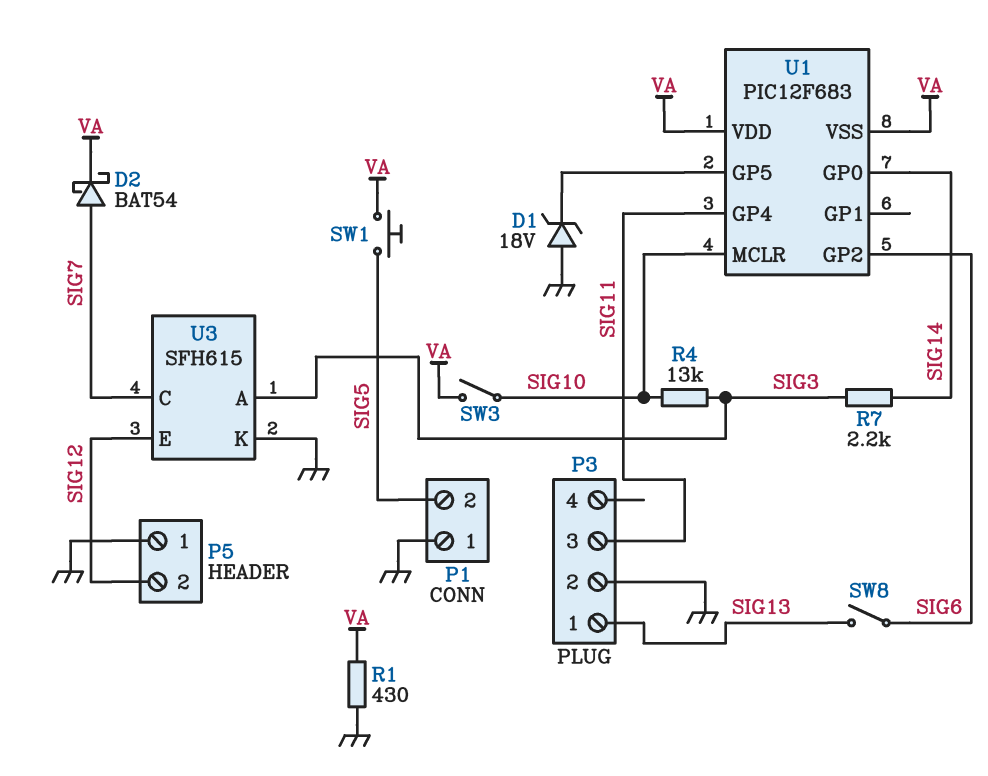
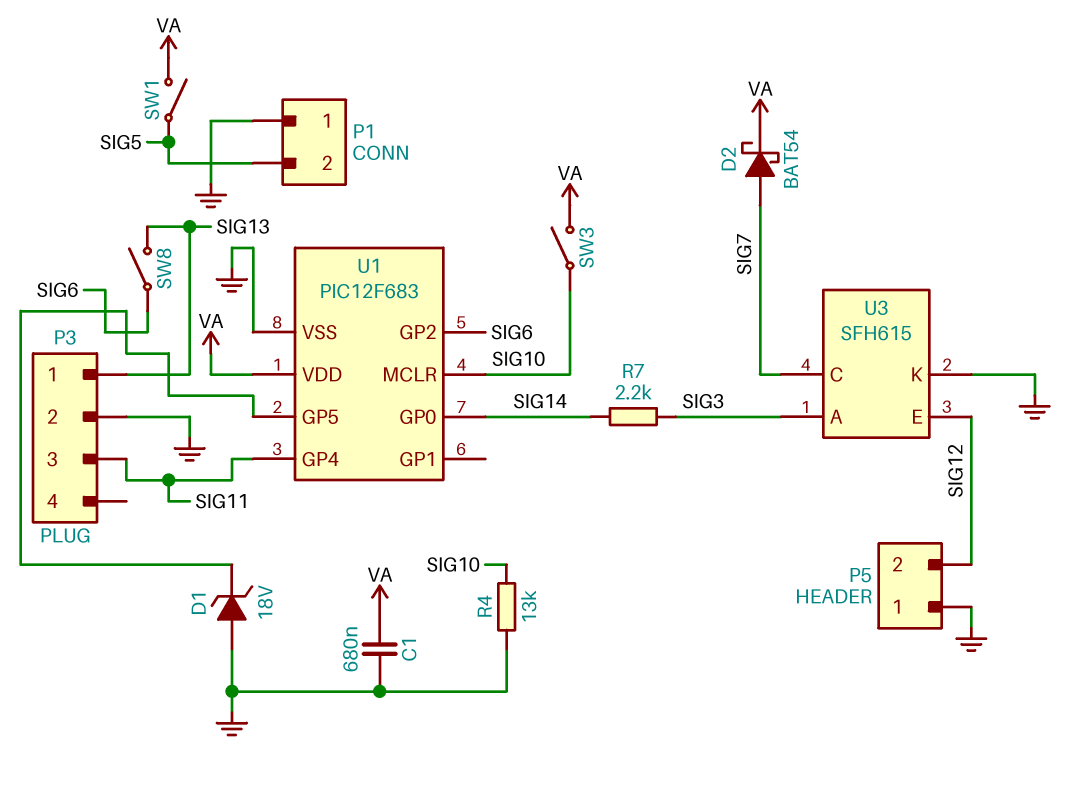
C1: none -> 680nF (GND, VA)
R1: 430 (GND, VA) -> none
R4: 13k (SIG3, SIG10) -> 13k (GND, SIG10)
SW1: button (SIG5, VA) -> switch (SIG5, VA)
U1 pin VSS: VA -> GND

